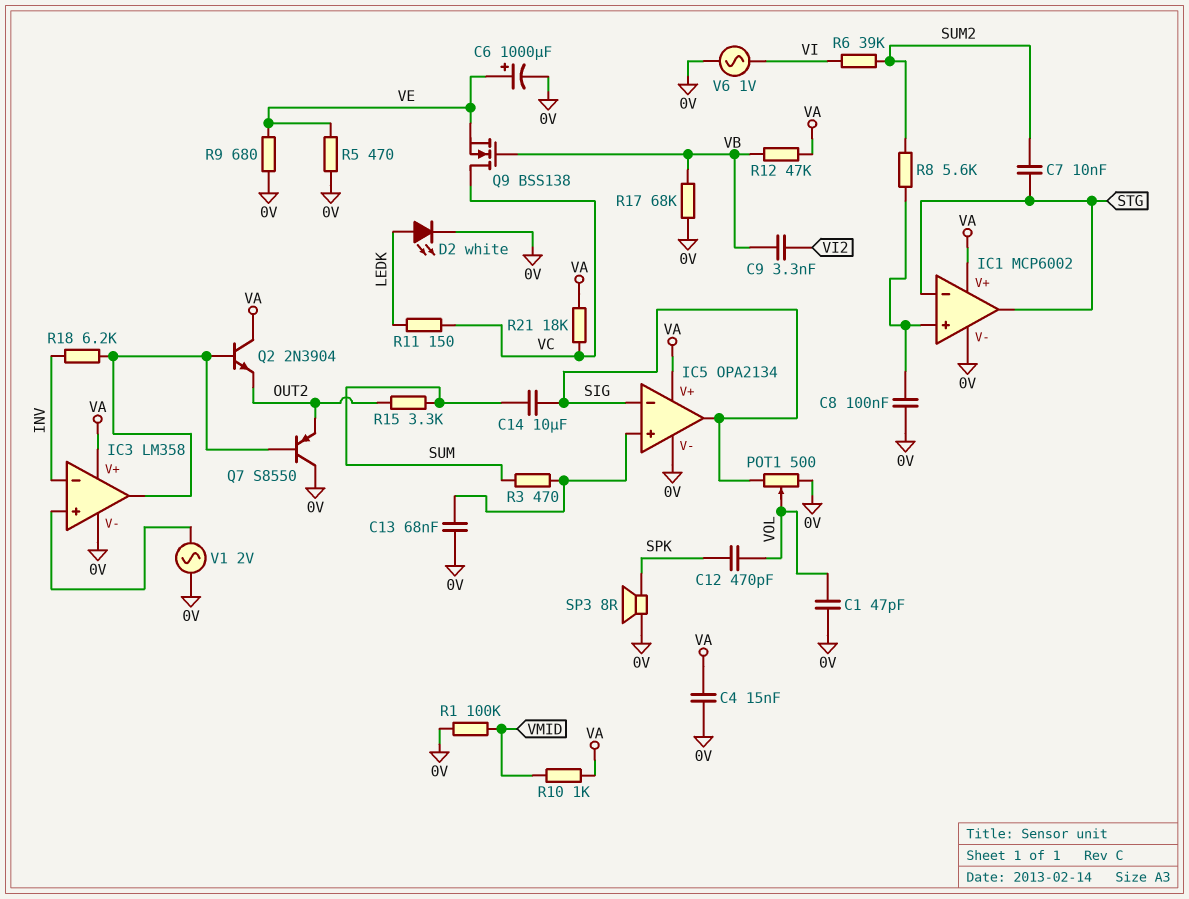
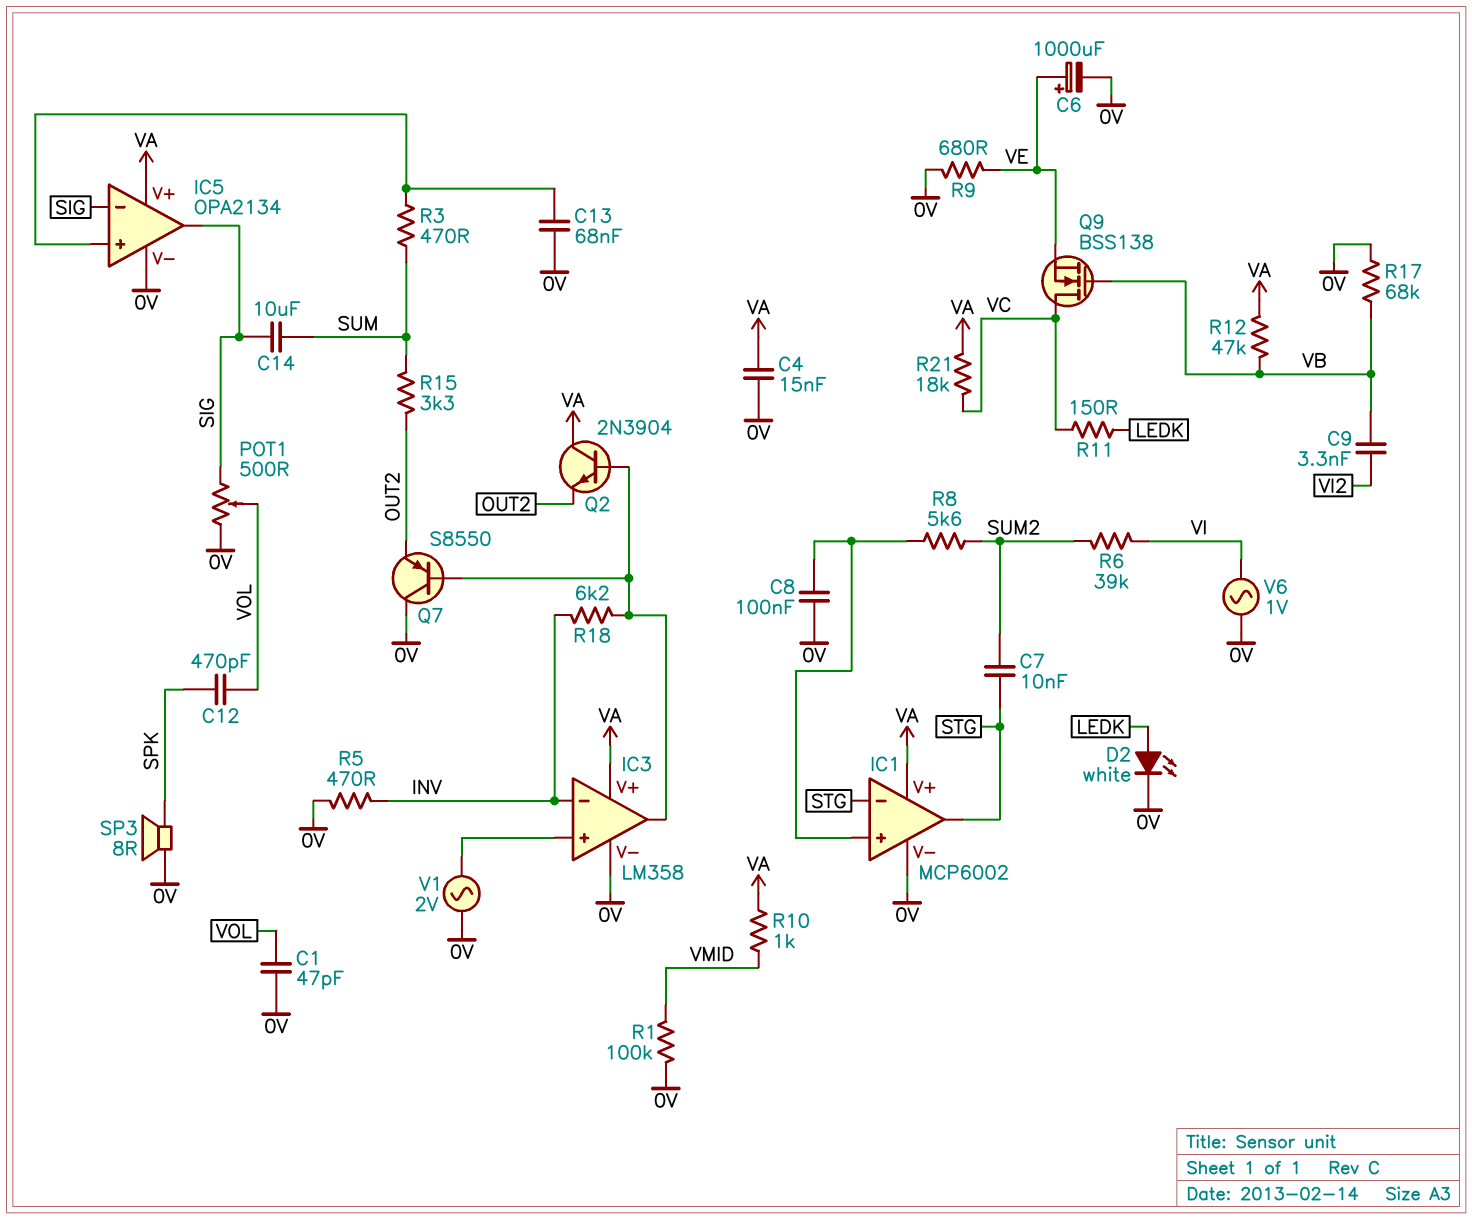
R5: 470 (0V, VE) -> 470 (0V, INV)

